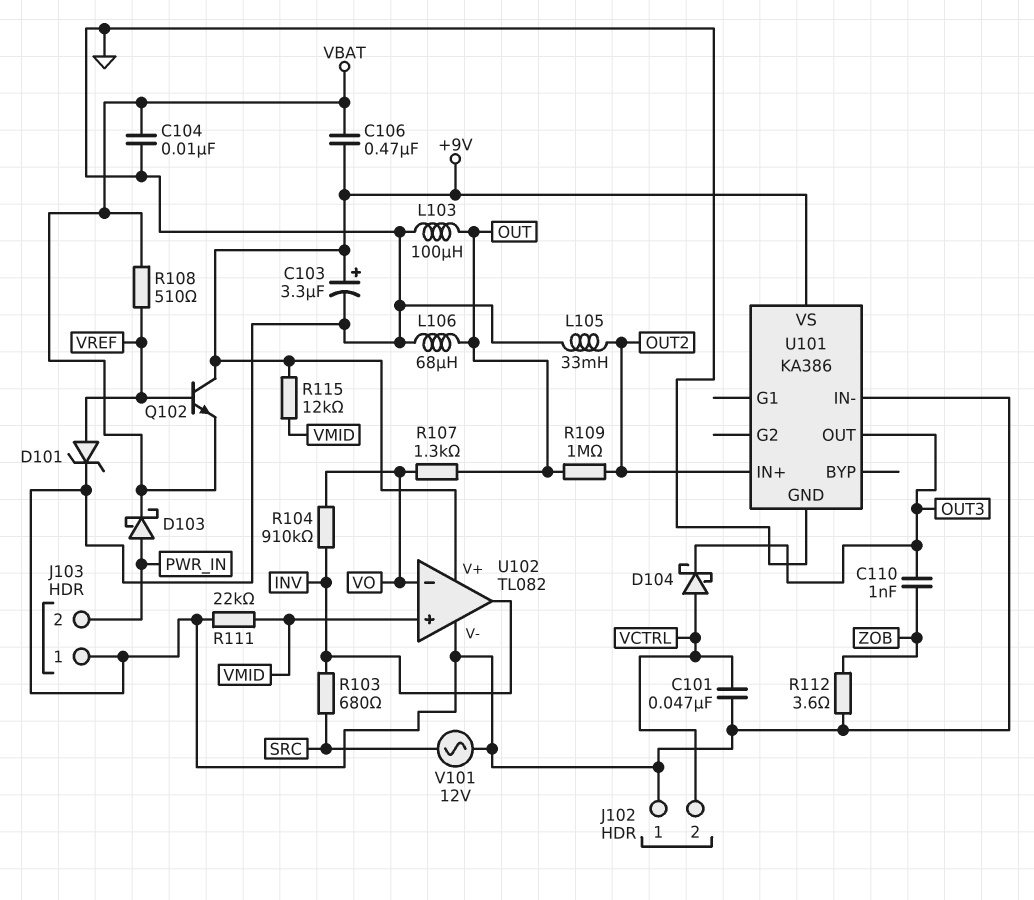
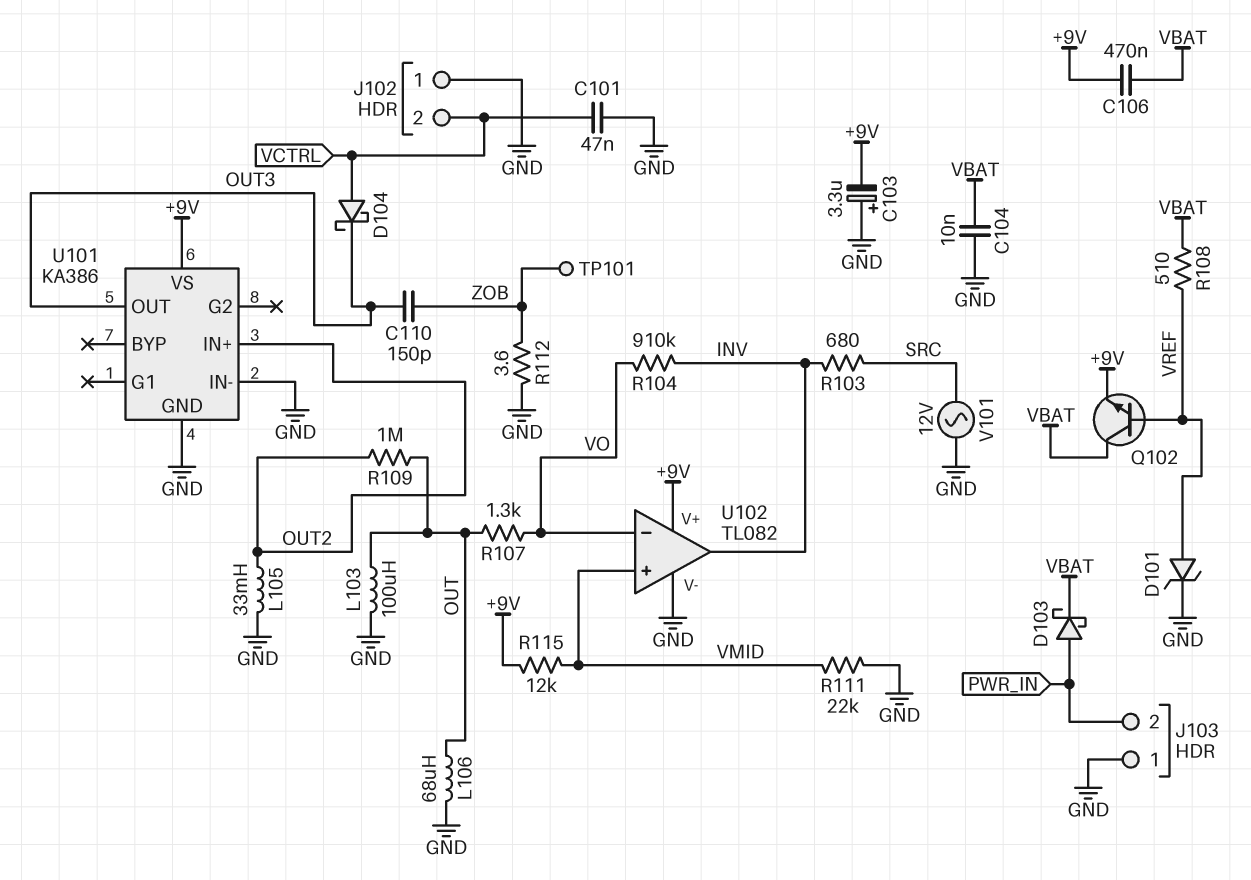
C103: 3.3uF (plus +9V, minus GND) -> 3.3uF (plus GND, minus +9V)
C110: 1nF (OUT3, ZOB) -> 150pF (OUT3, ZOB)
Q102: NPN (B VREF, C +9V, E VBAT) -> NPN (B VREF, C VBAT, E +9V)
TP101: none -> test point (ZOB)

